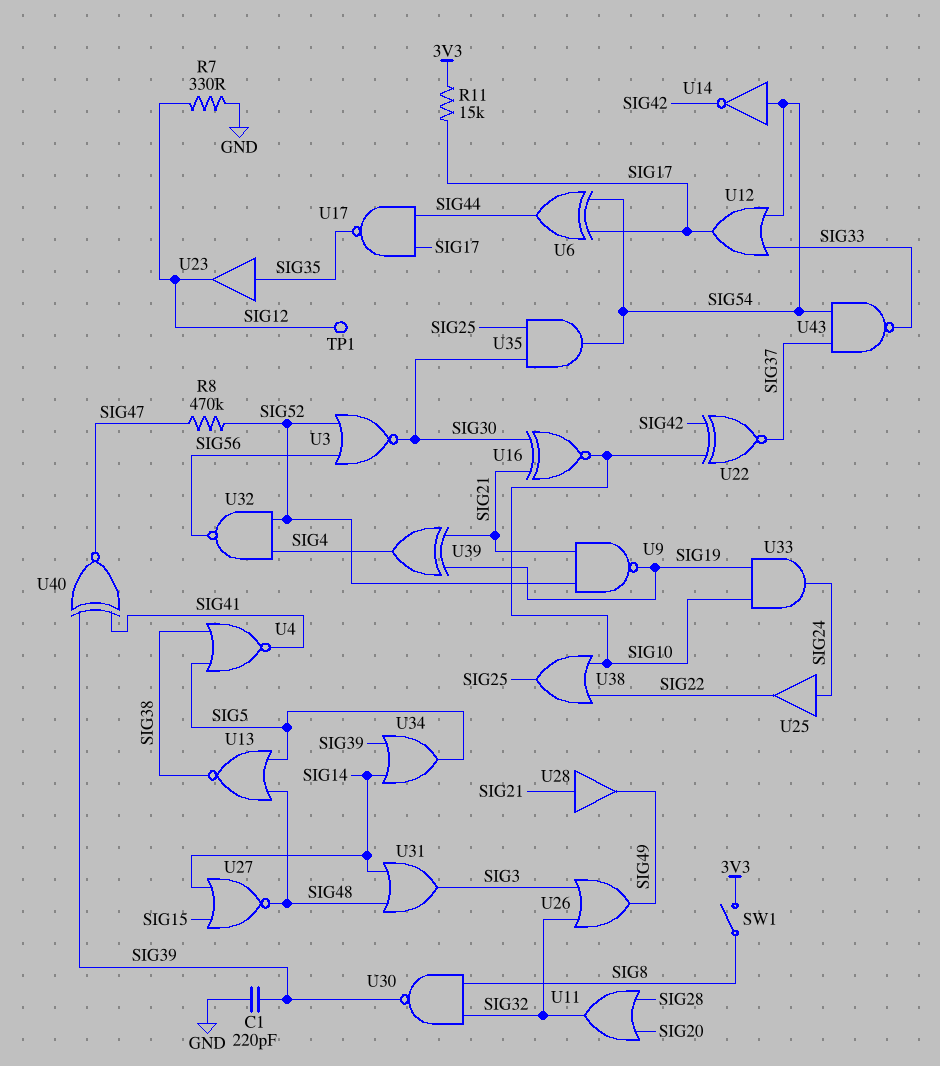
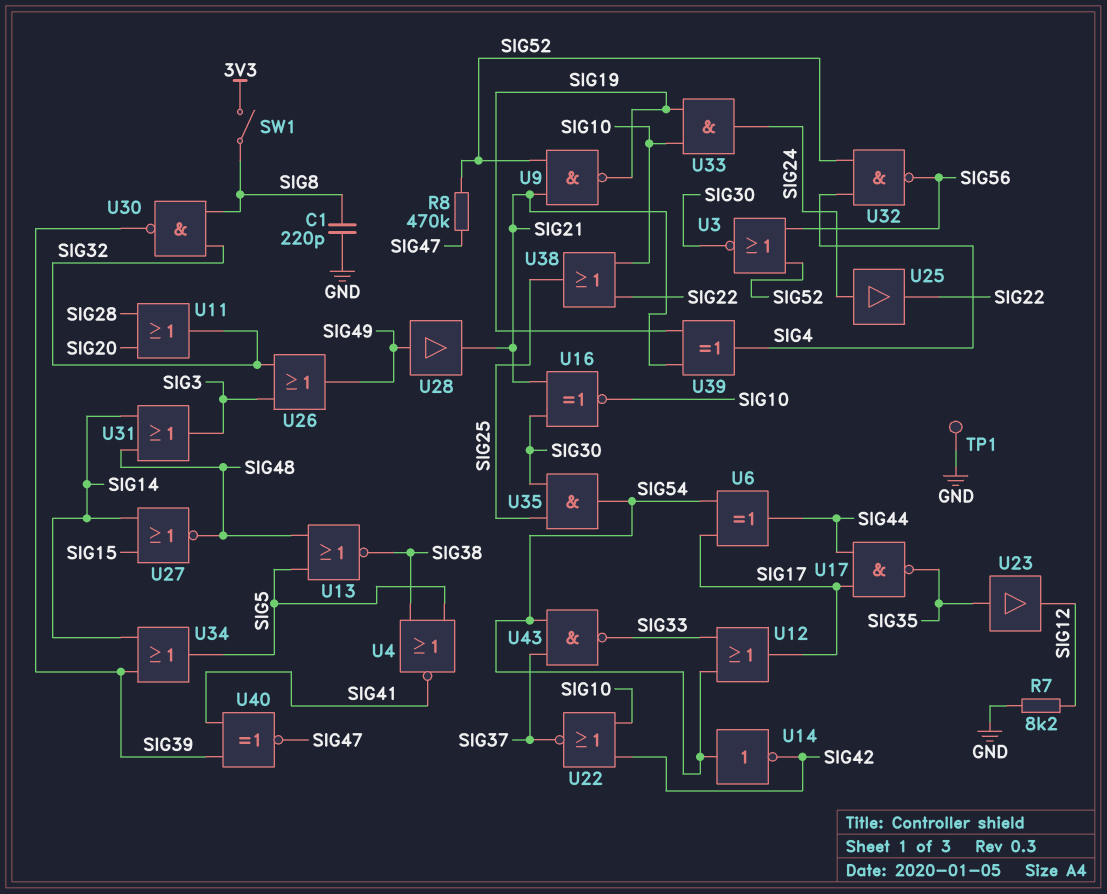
C1: 220pF (GND, SIG39) -> 220pF (GND, SIG8)
R7: 330 (GND, SIG12) -> 8.2k (GND, SIG12)
R11: 15k (3V3, SIG17) -> none
TP1: test point (SIG12) -> test point (GND)
U22: XNOR (in SIG10, in SIG42, out SIG37) -> NOR (in SIG10, in SIG42, out SIG37)
U28: buffer (in SIG21, out SIG49) -> buffer (in SIG49, out SIG21)

